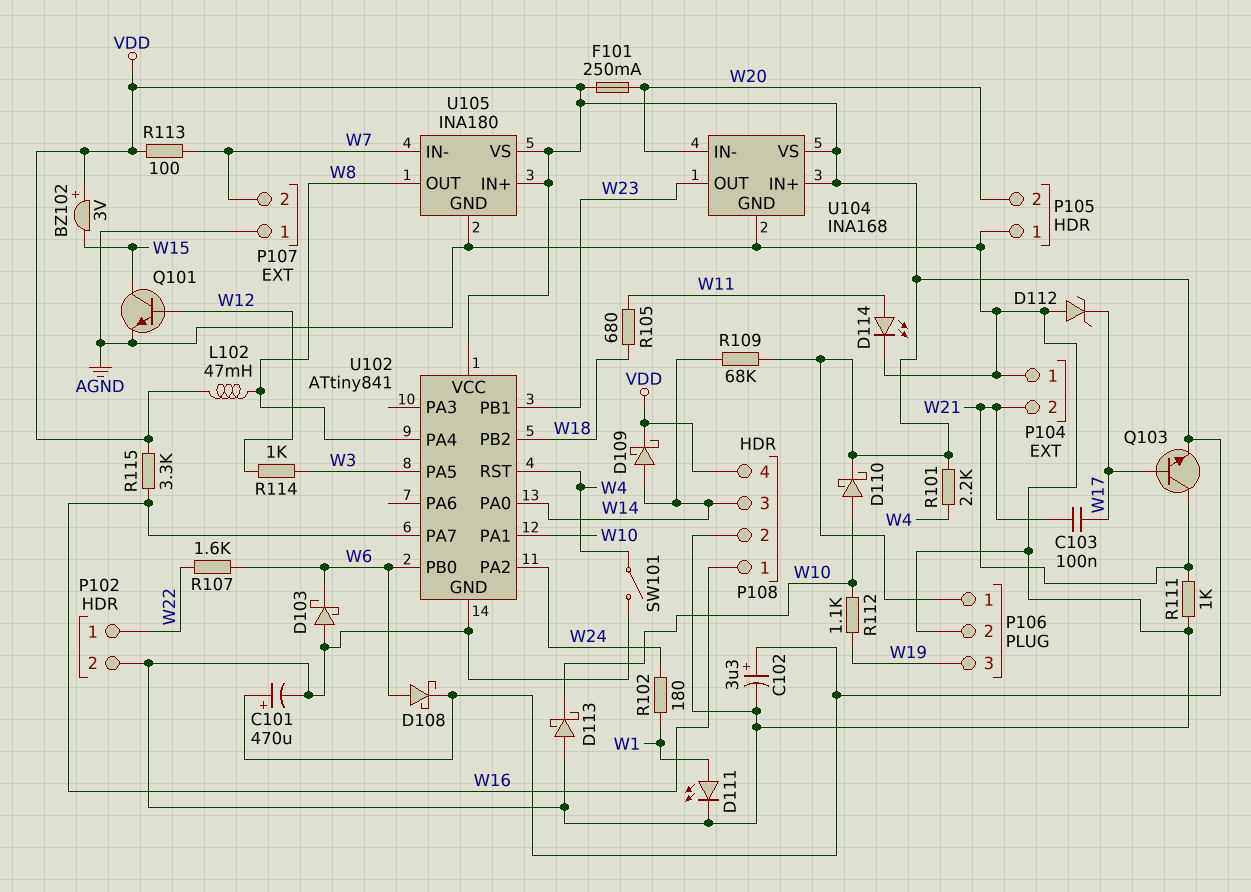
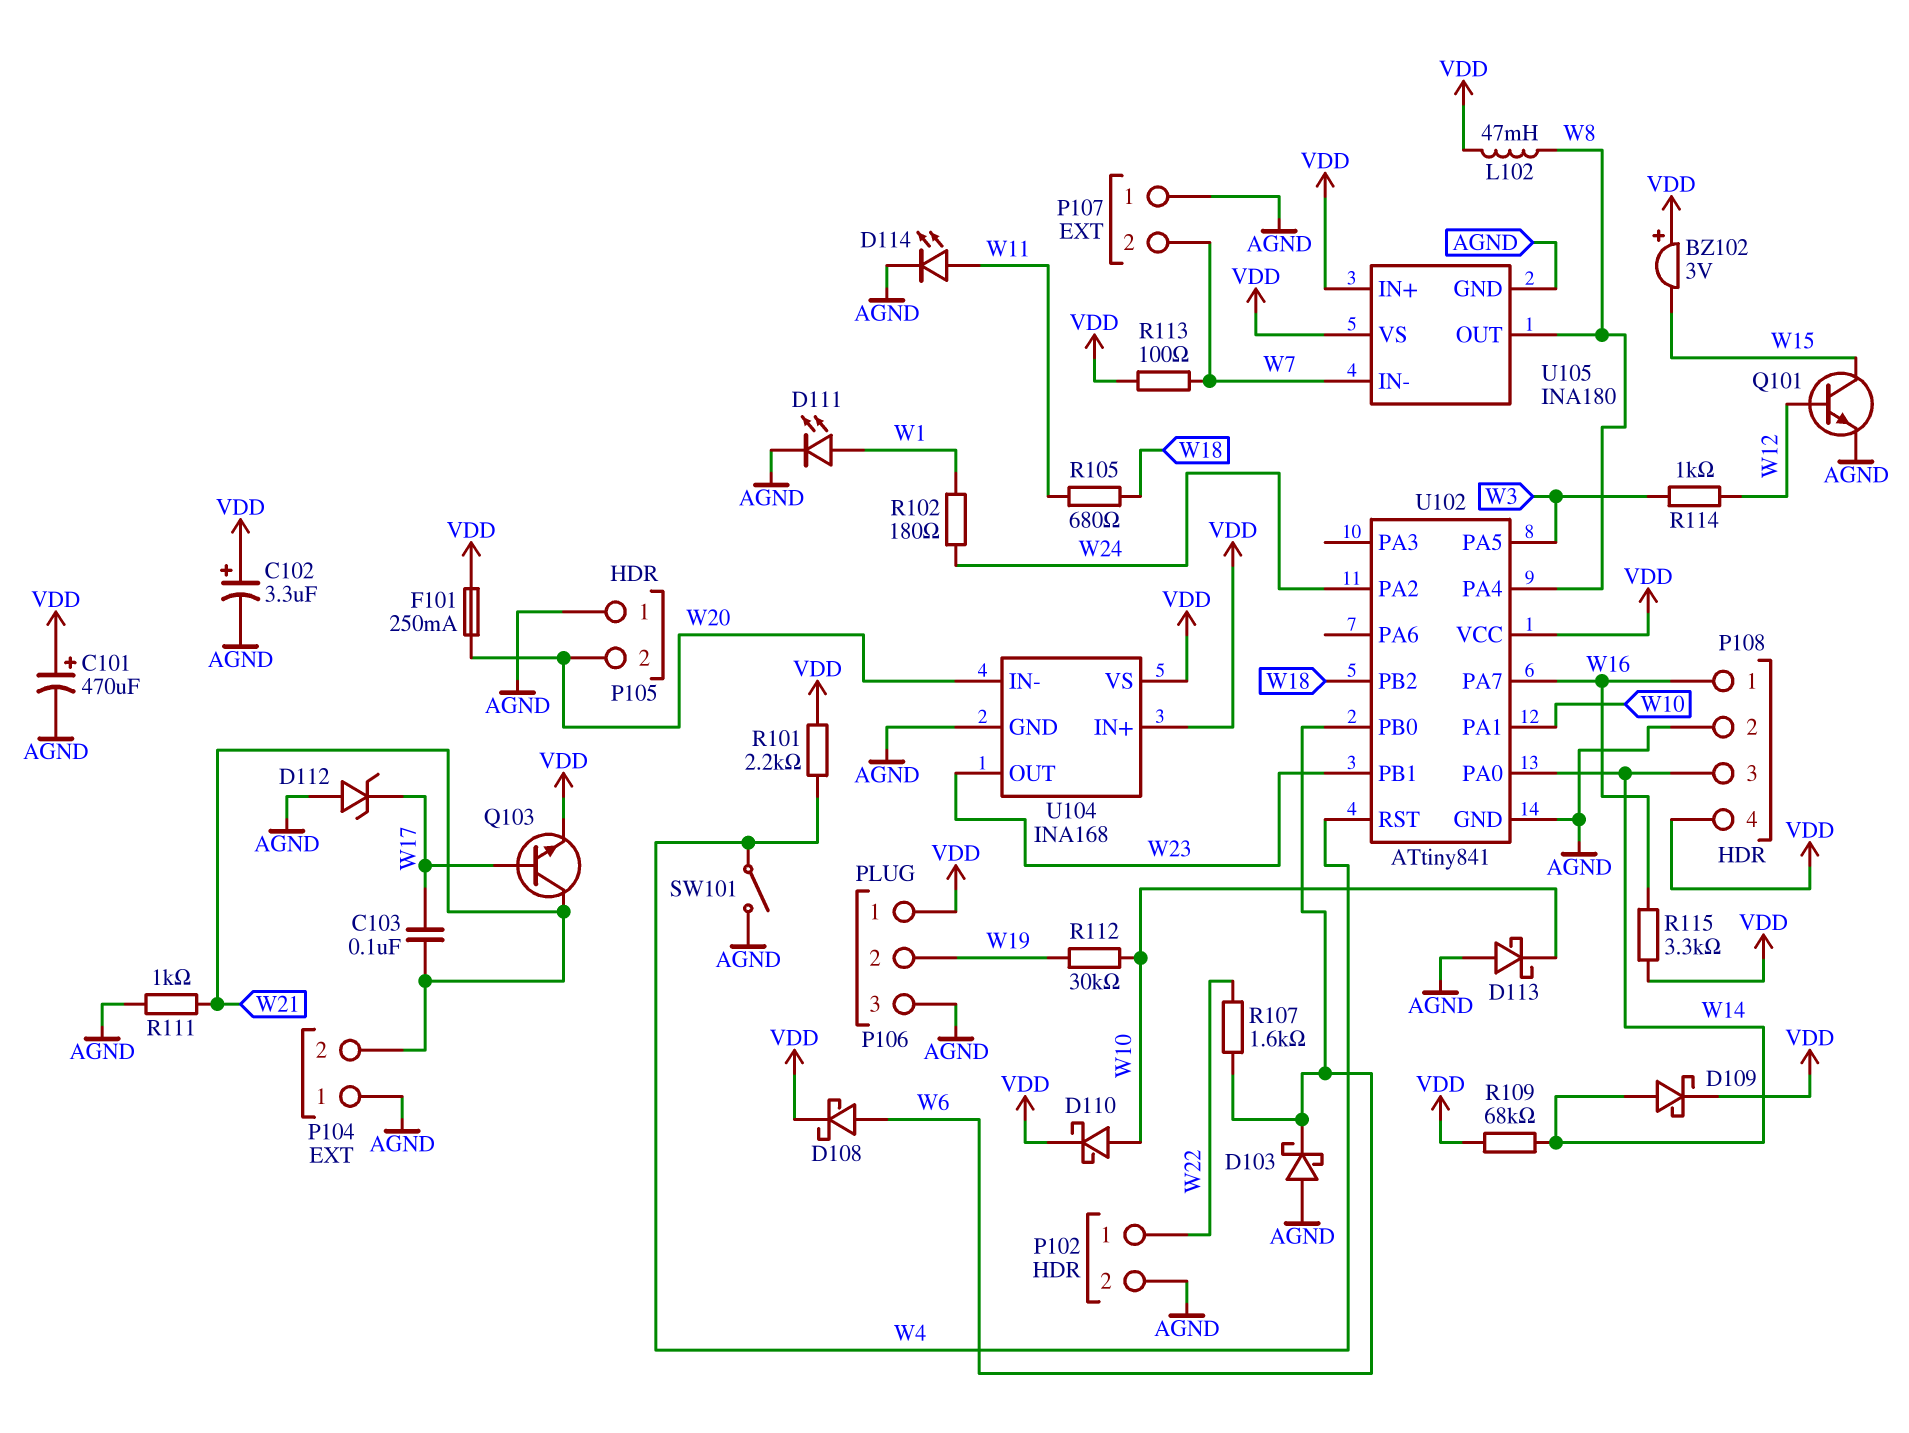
P106 pin 2: AGND -> W19
P106 pin 3: W19 -> AGND
R112: 1.1k (W10, W19) -> 30k (W10, W19)

